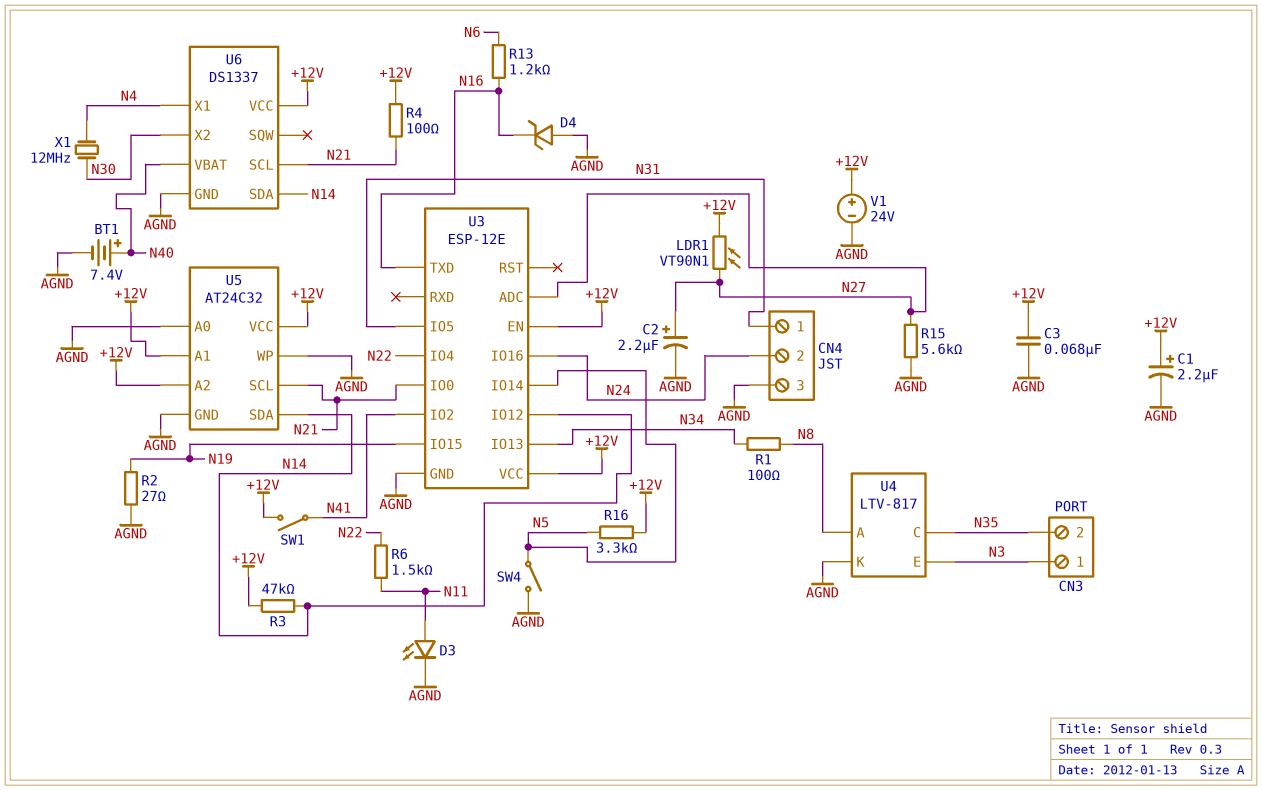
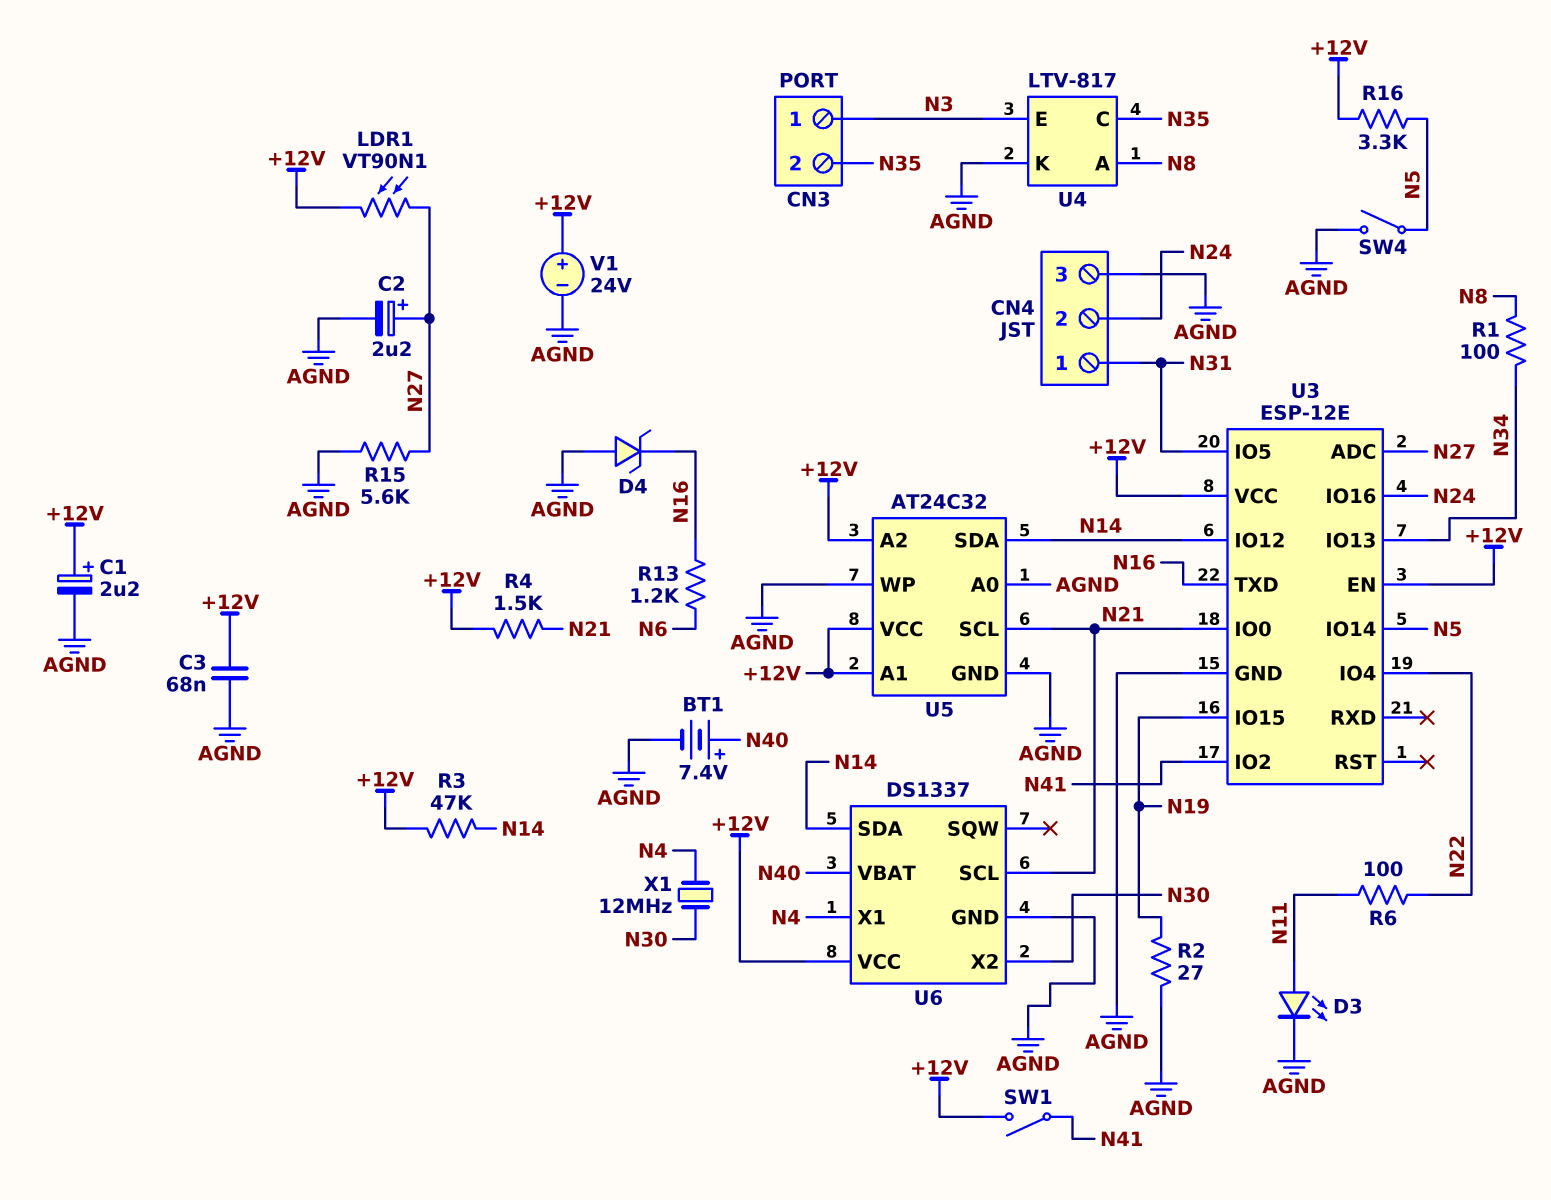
R4: 100 (+12V, N21) -> 1.5k (+12V, N21)
R6: 1.5k (N11, N22) -> 100 (N11, N22)

